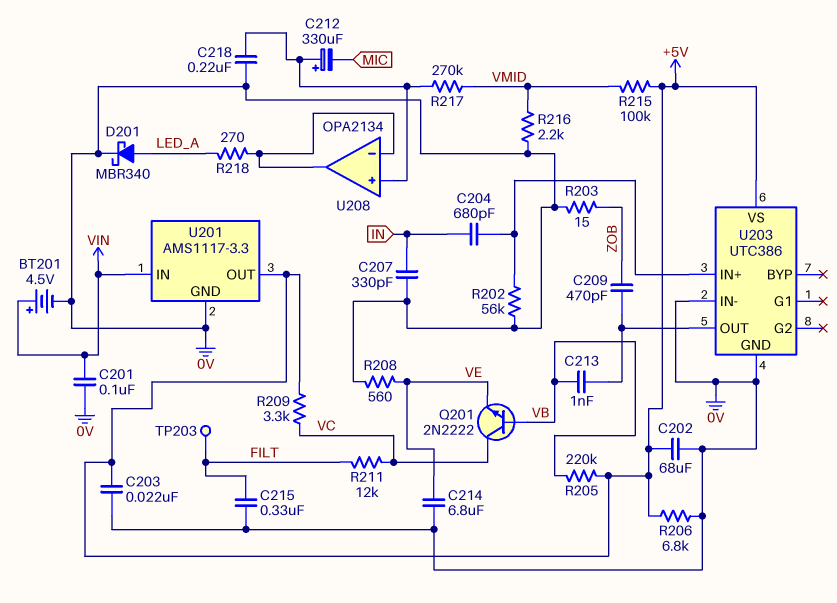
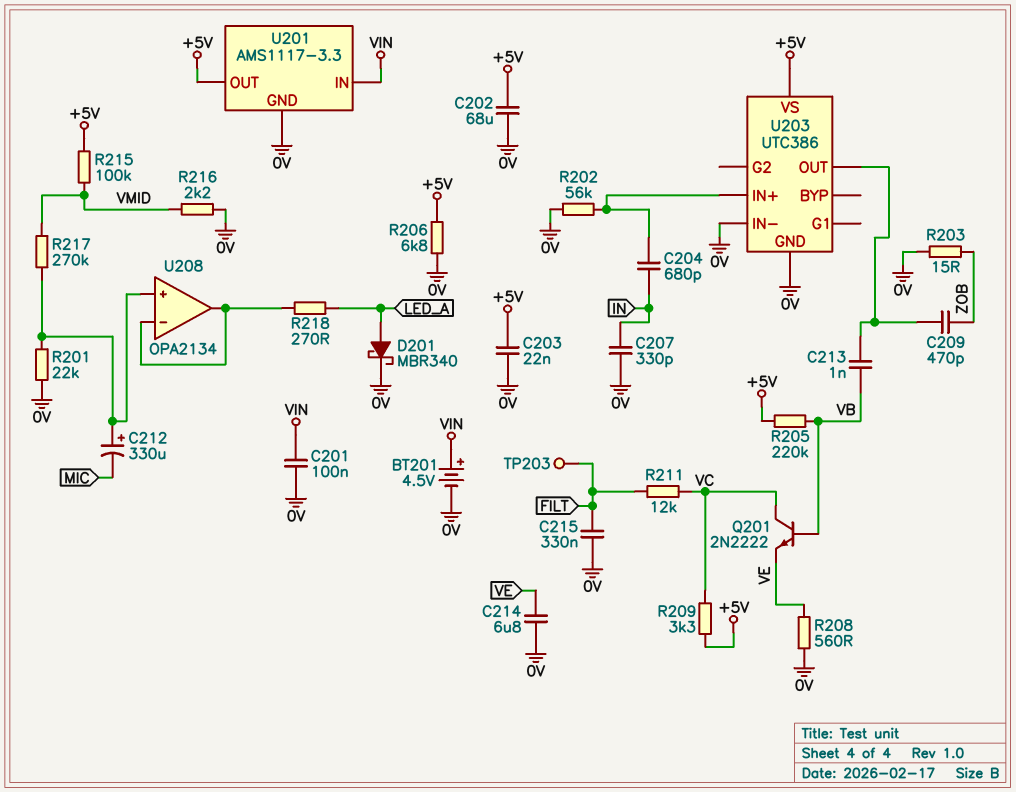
C218: 220nF (0V, U208/in+) -> none
R201: none -> 22k (0V, U208/in+)

